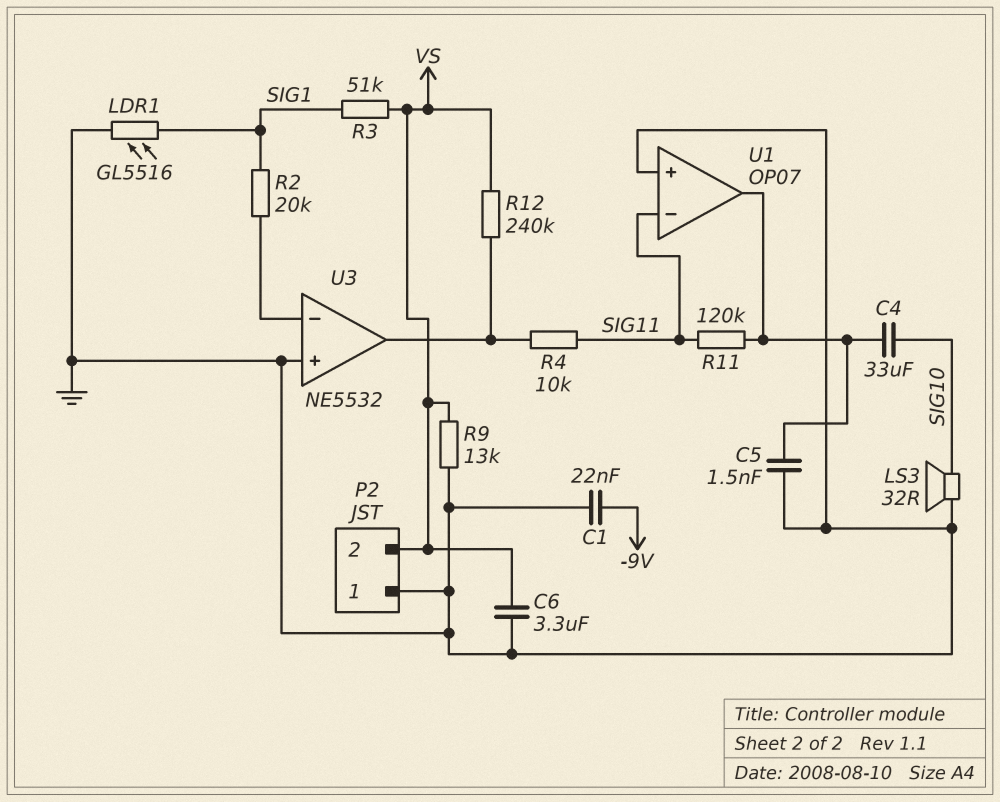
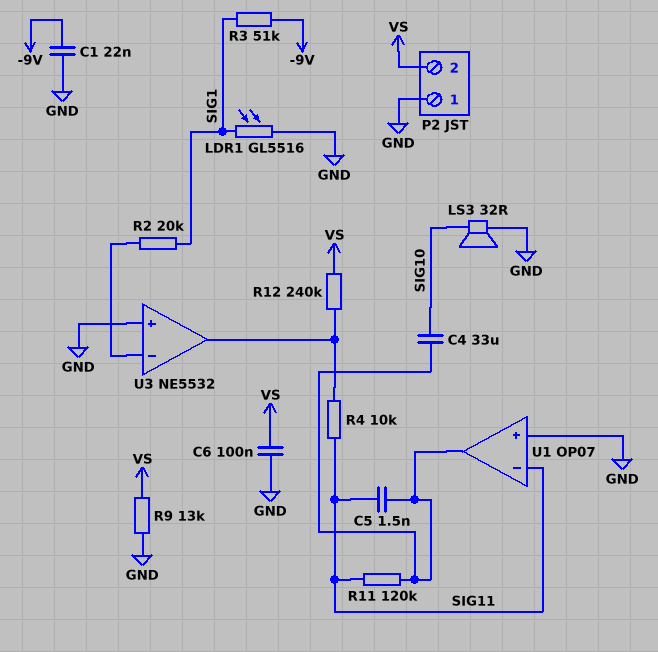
C5: 1.5nF (GND, U1/out) -> 1.5nF (SIG11, U1/out)
C6: 3.3uF (GND, VS) -> 100nF (GND, VS)
R3: 51k (SIG1, VS) -> 51k (-9V, SIG1)

